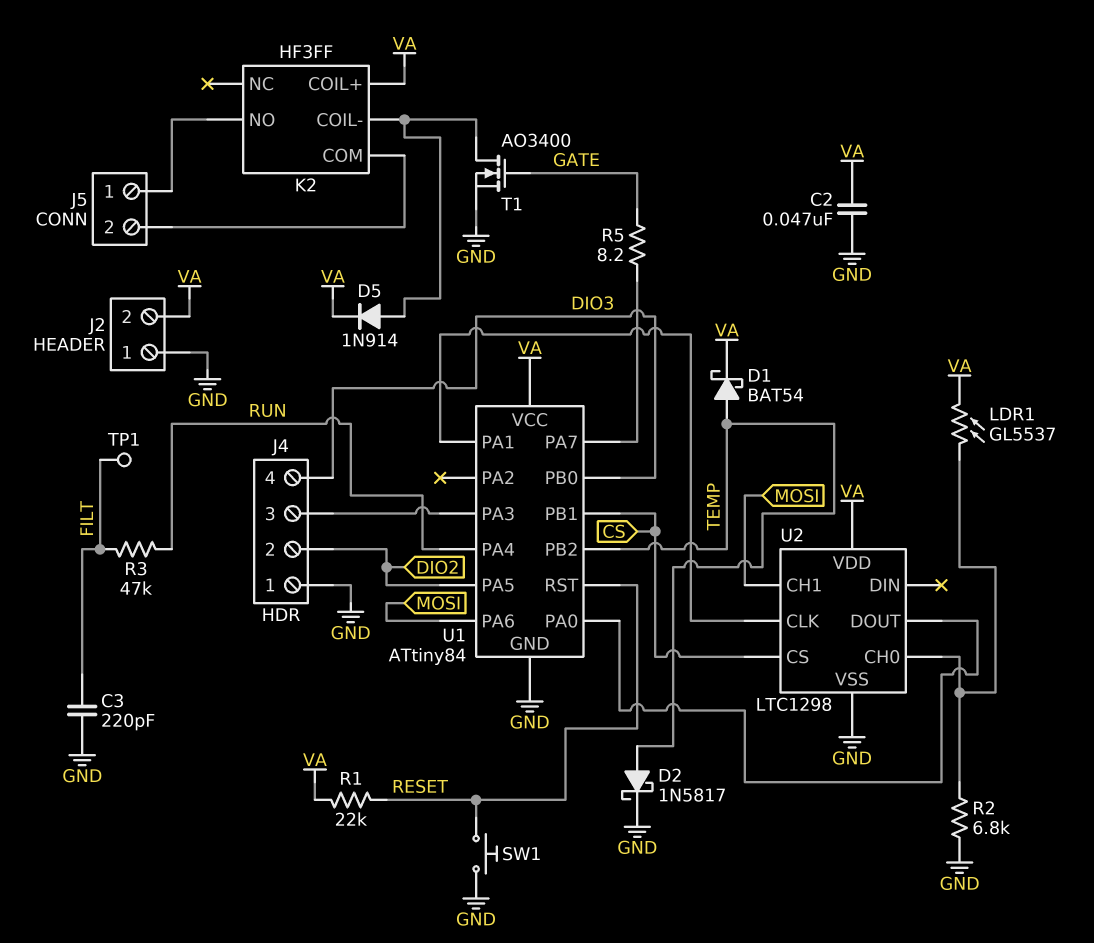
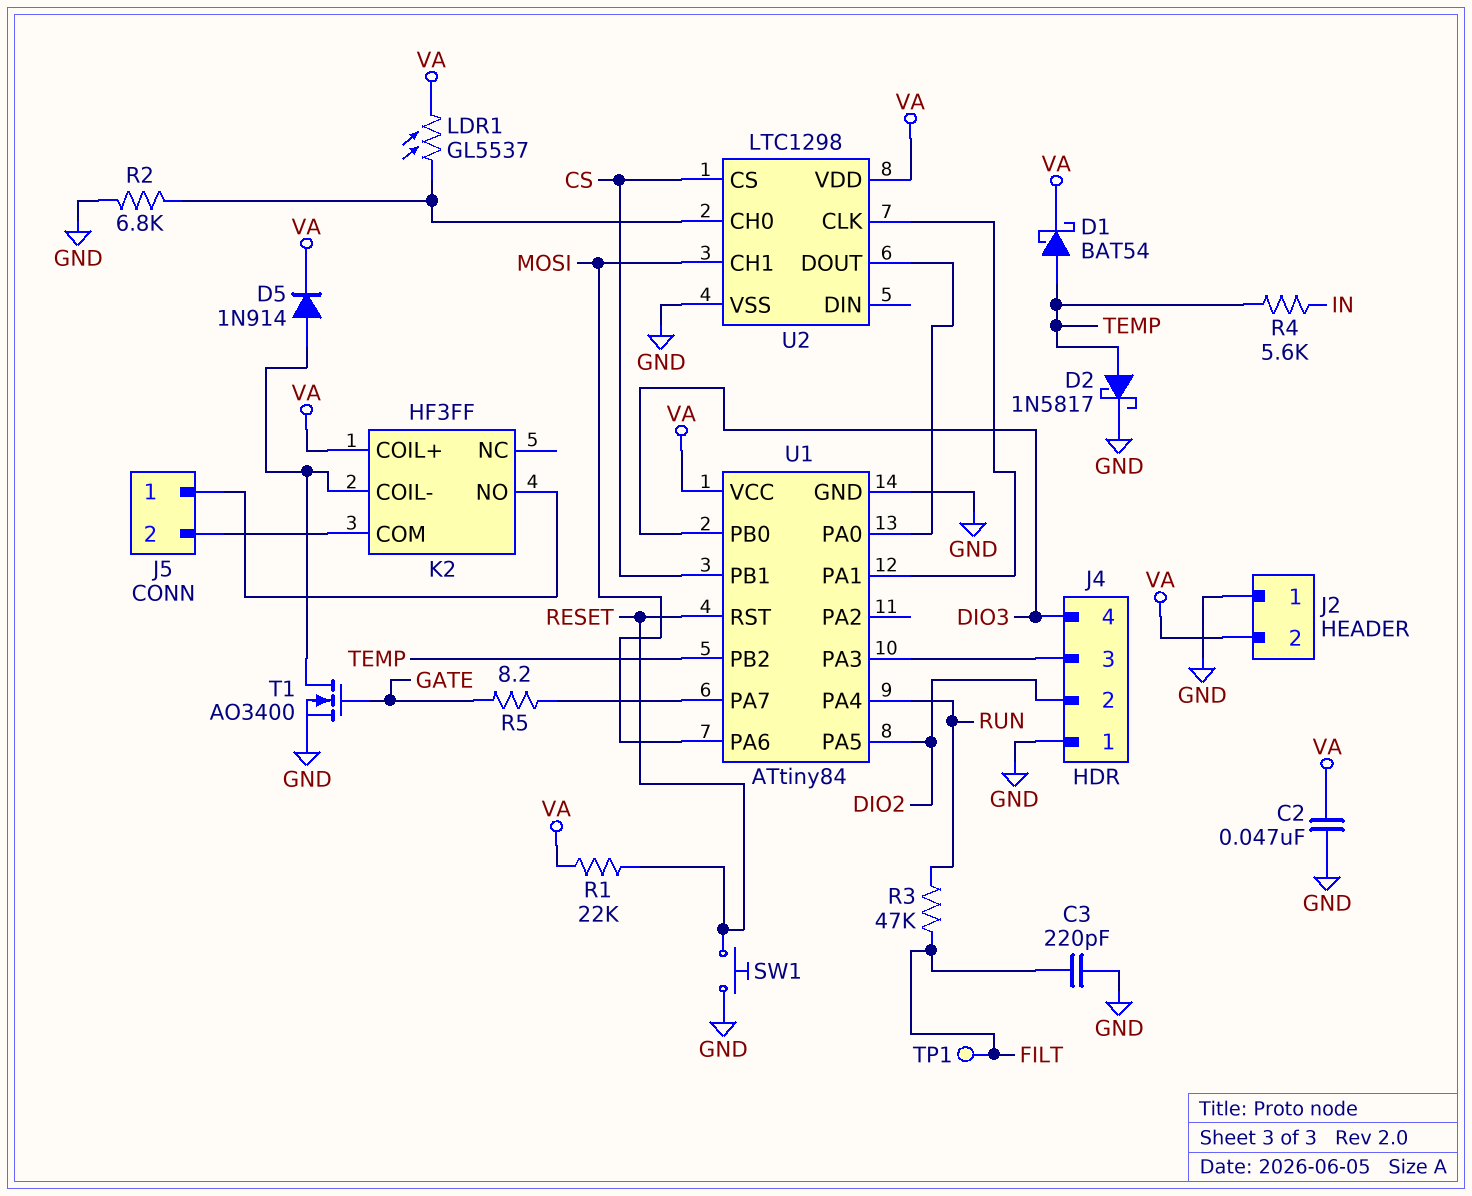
R4: none -> 5.6k (IN, TEMP)

